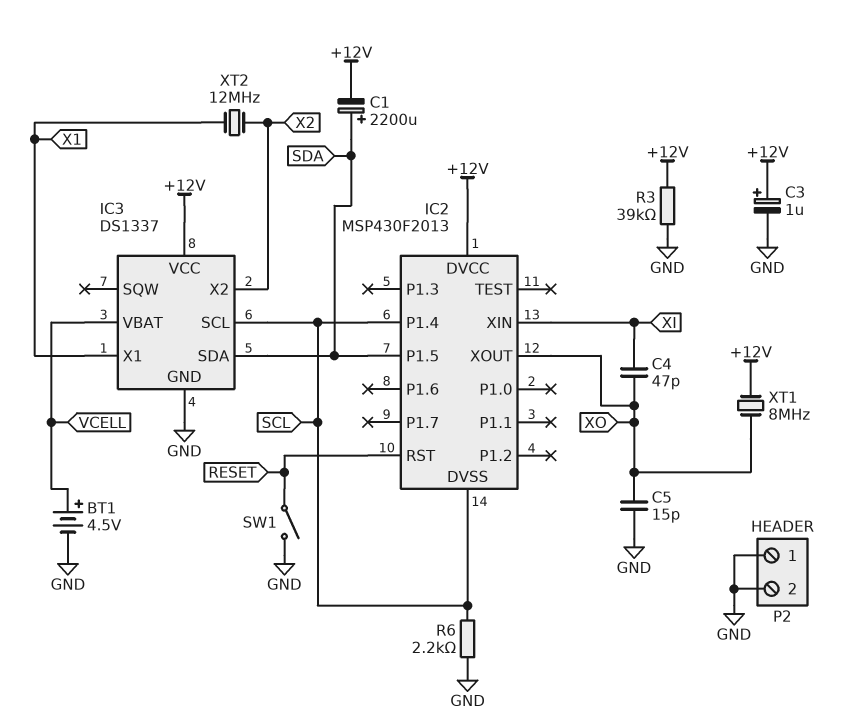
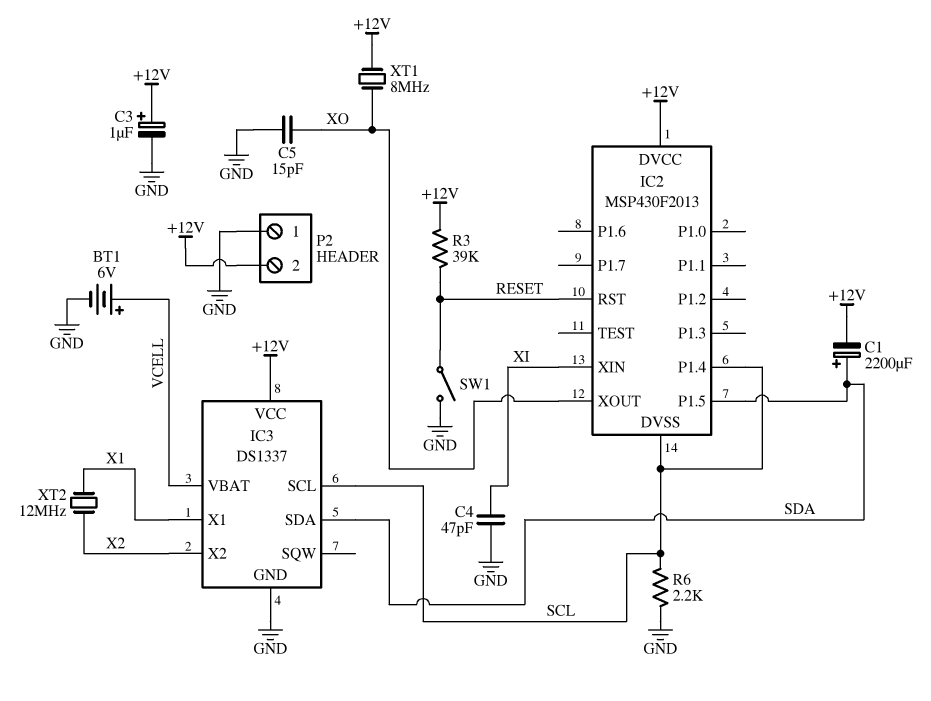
BT1: 4.5V (plus VCELL, minus GND) -> 6V (plus VCELL, minus GND)
C4: 47pF (XI, XO) -> 47pF (GND, XI)
P2 pin 2: GND -> +12V
R3: 39k (+12V, GND) -> 39k (+12V, RESET)

